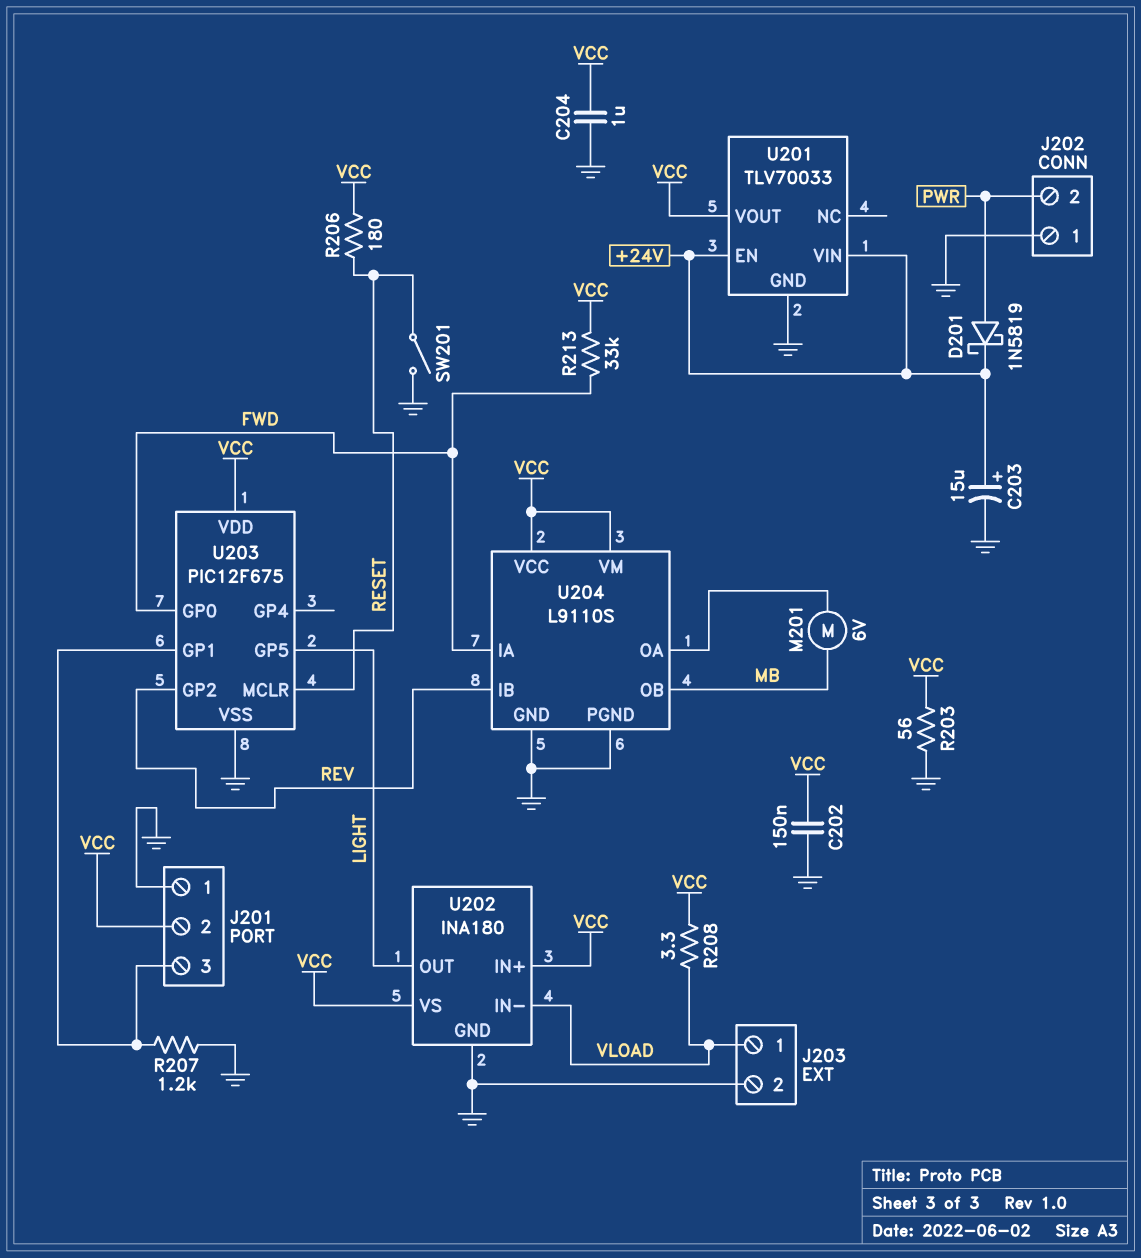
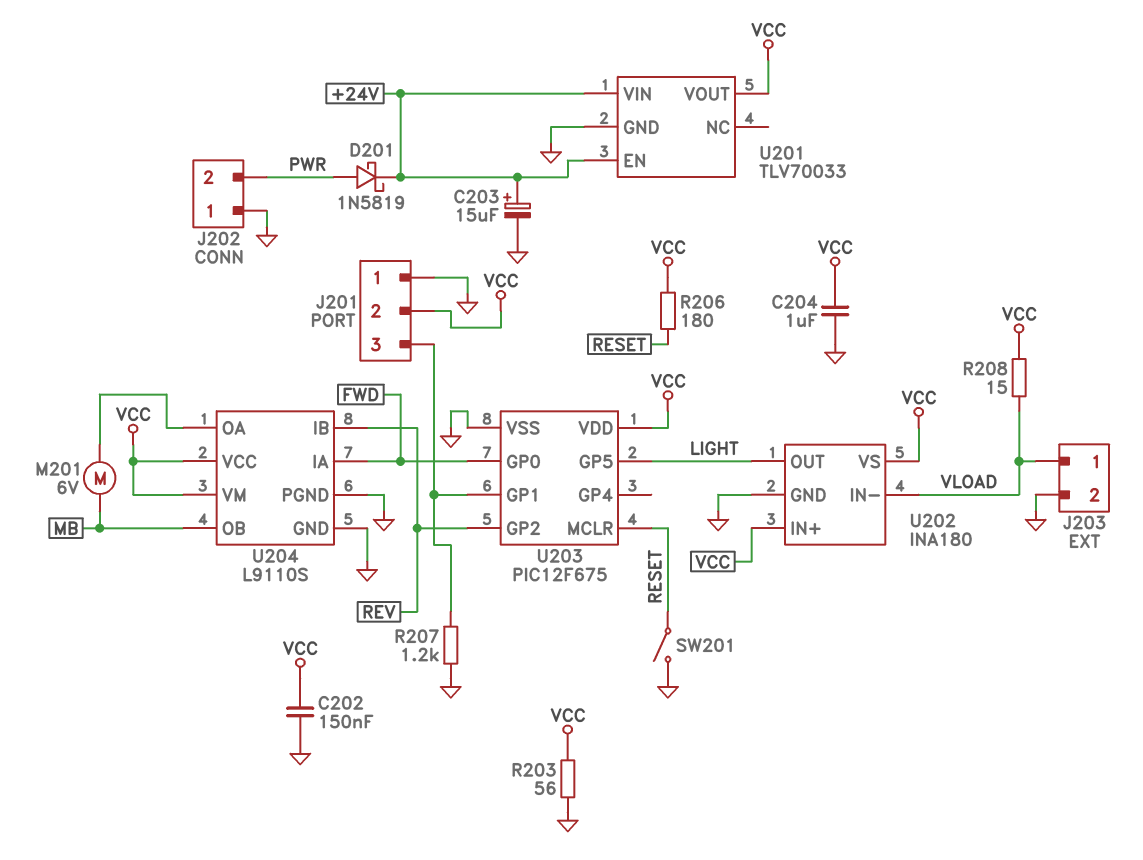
R208: 3.3 (VCC, VLOAD) -> 15 (VCC, VLOAD)
R213: 33k (FWD, VCC) -> none

